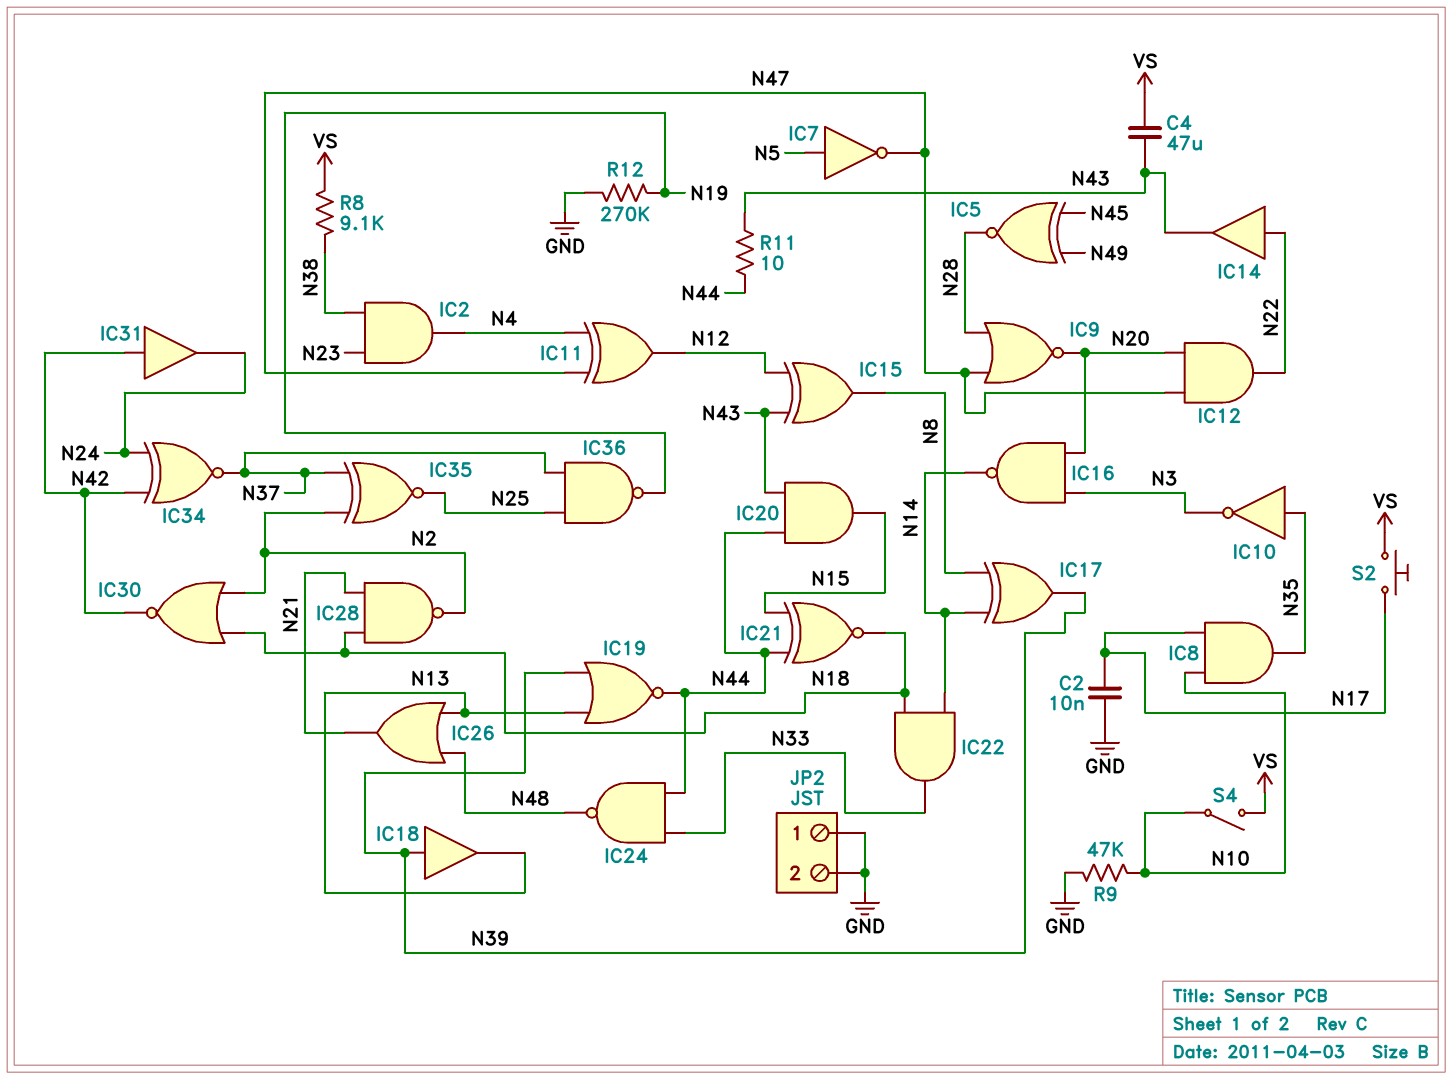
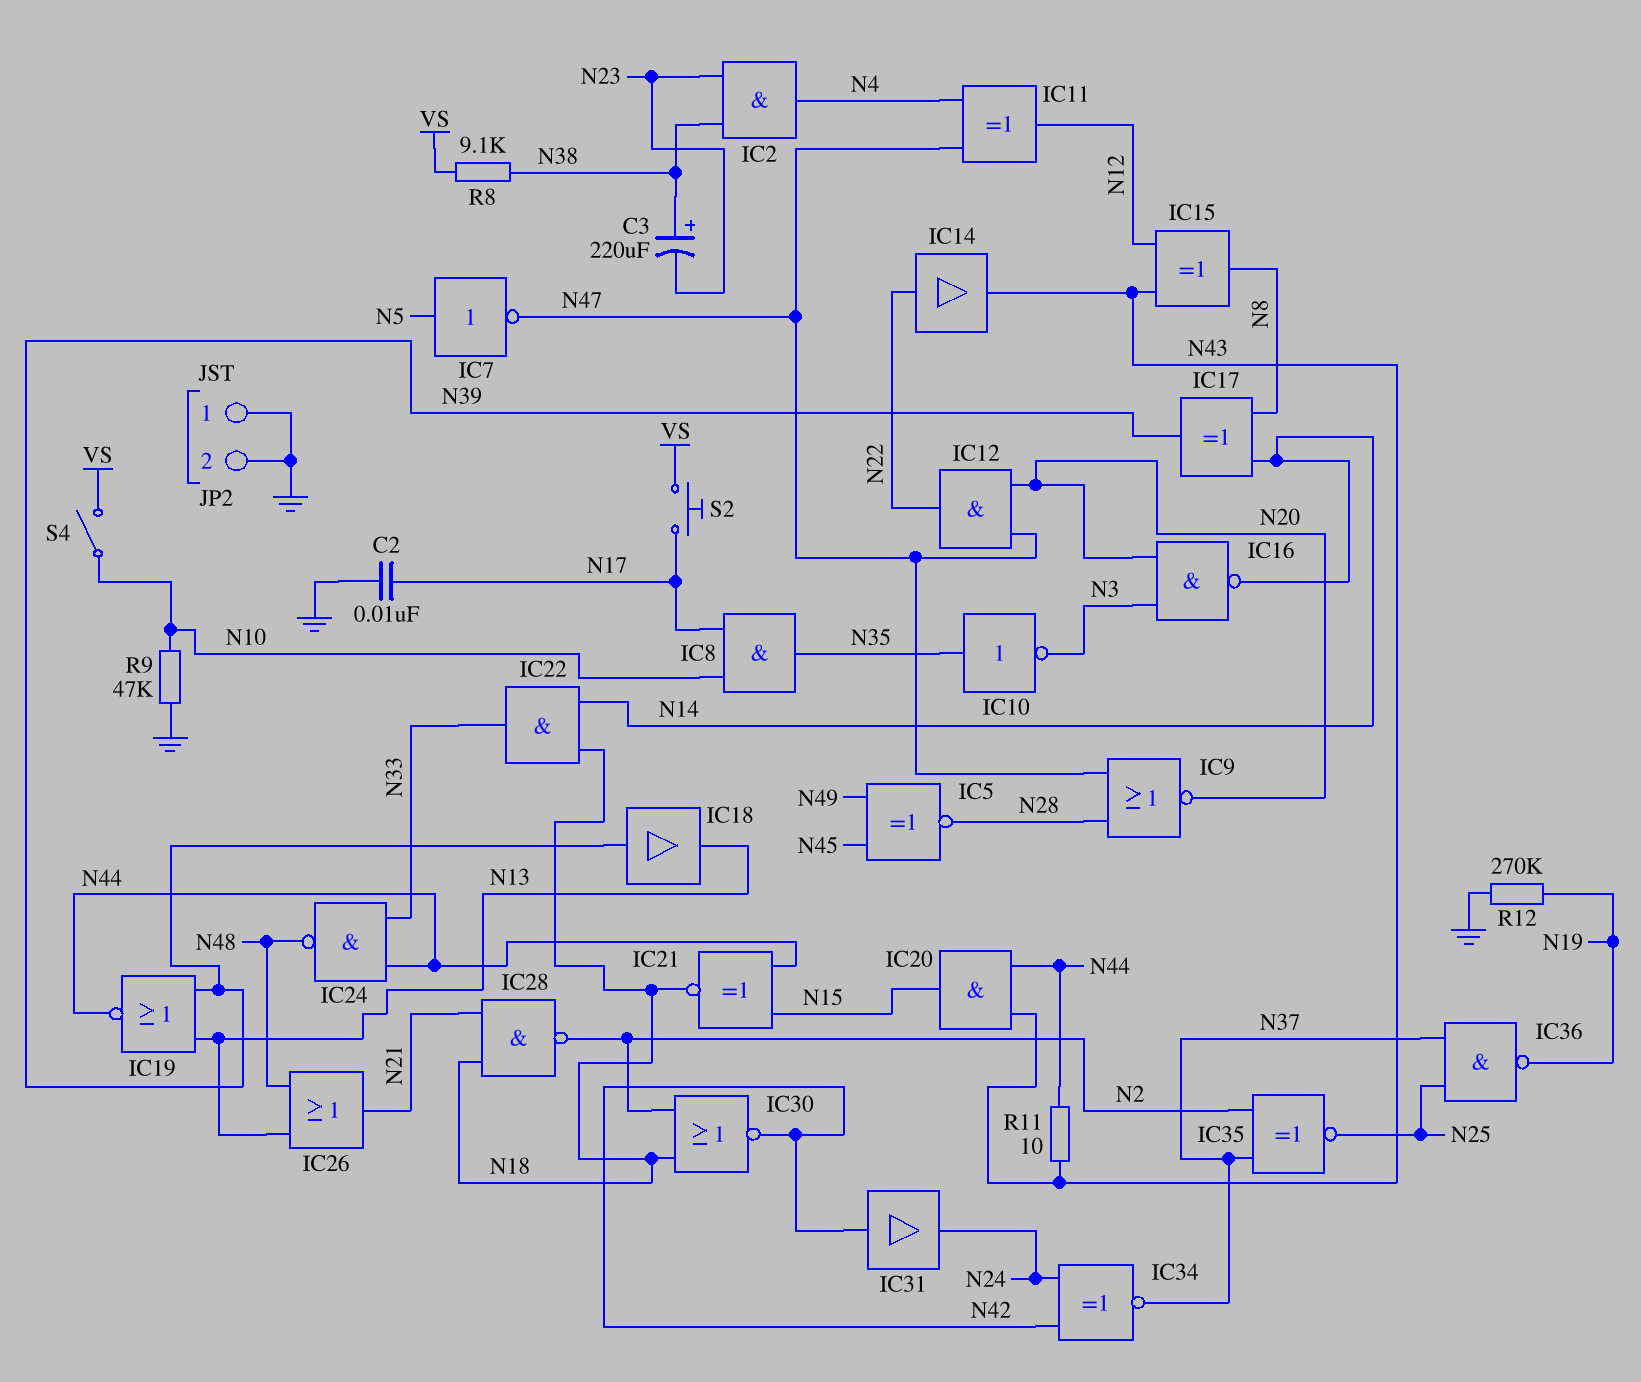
C3: none -> 220uF (plus N38, minus N23)
C4: 47uF (N43, VS) -> none

